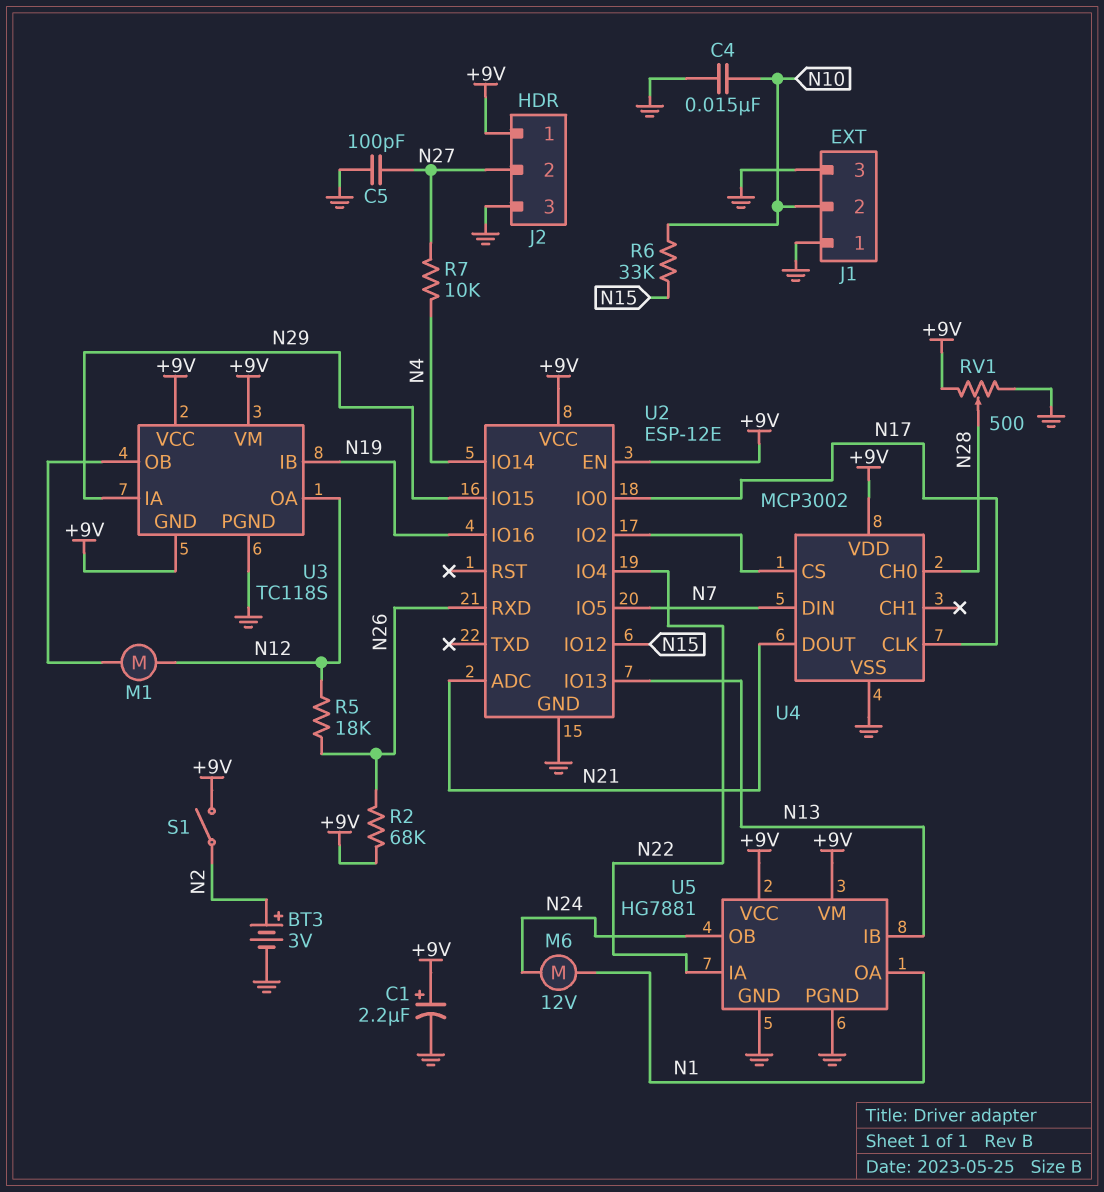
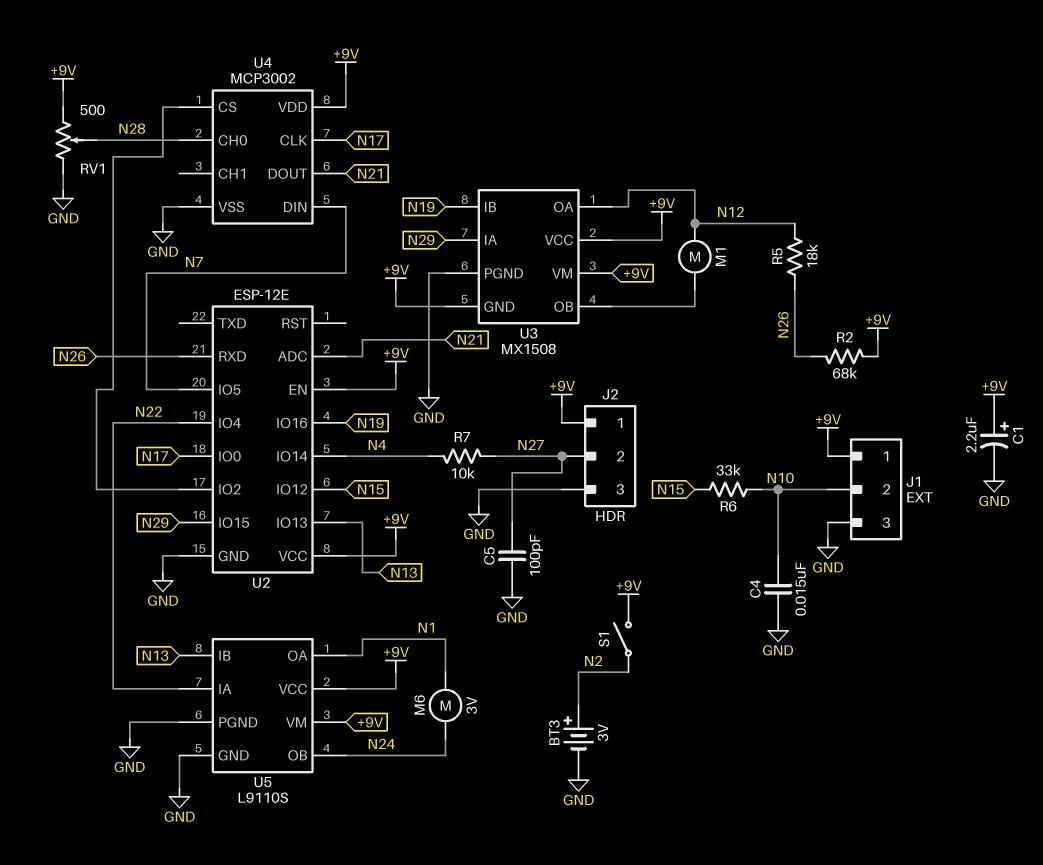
J1 pin 1: GND -> +9V
M6: motor 12V (N1, N24) -> motor 3V (N1, N24)
U3: TC118S -> MX1508
U5: HG7881 -> L9110S

